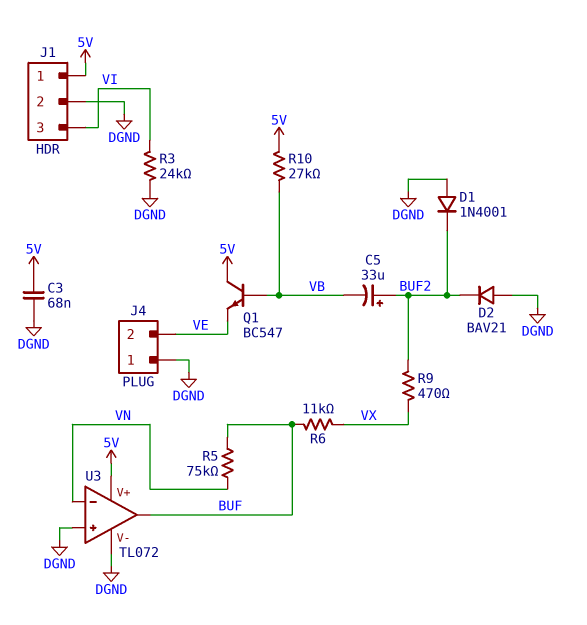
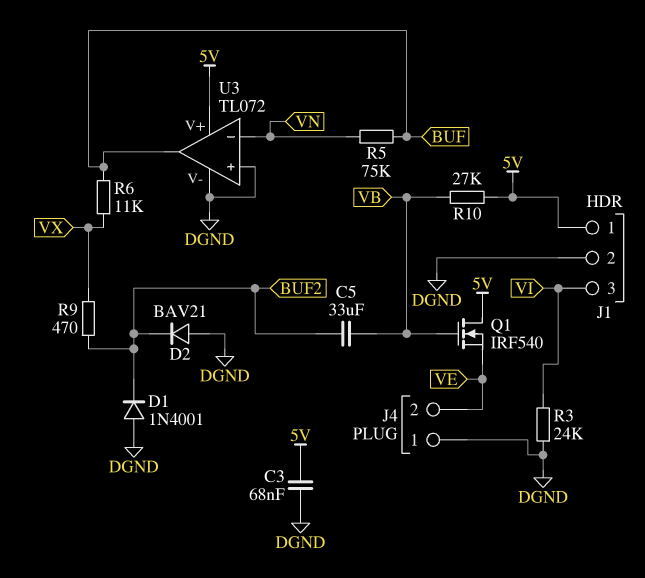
C5: 33uF (plus BUF2, minus VB) -> 33uF (BUF2, VB)
Q1: NPN BC547 (B VB, C 5V, E VE) -> NMOS IRF540 (G VB, D 5V, S VE)

